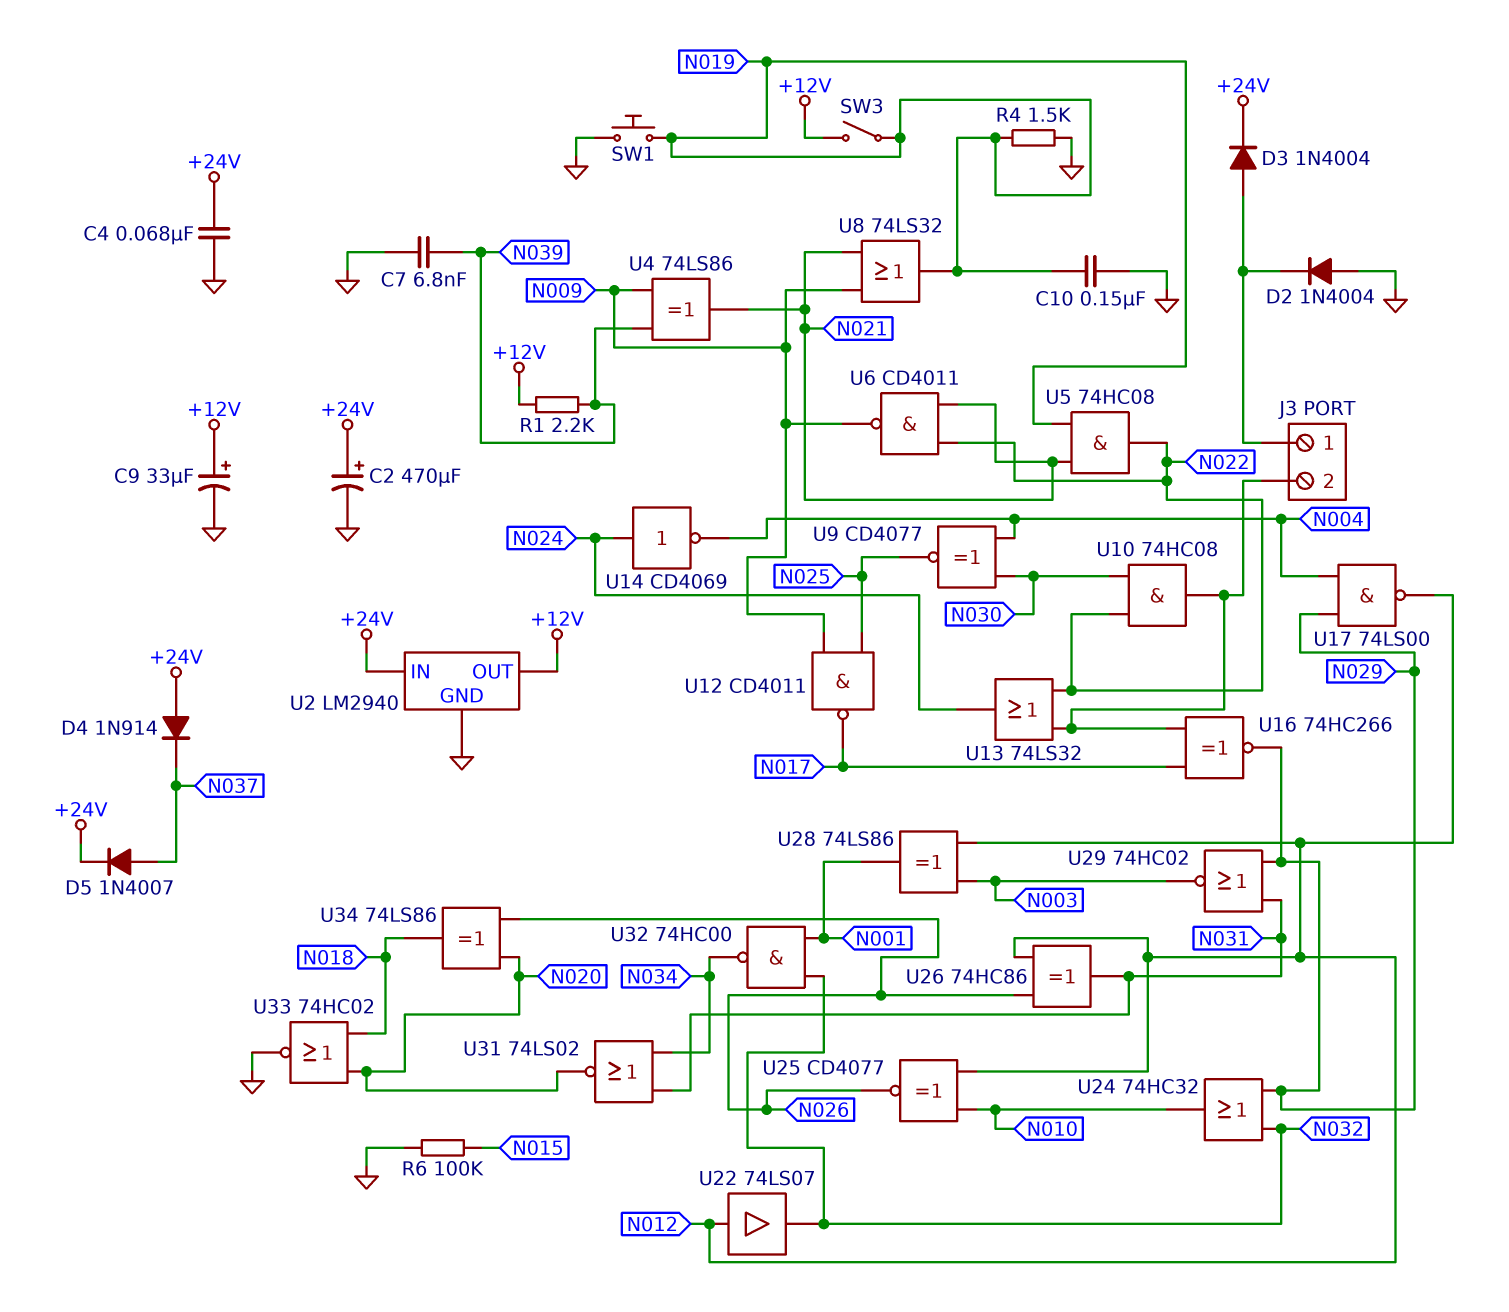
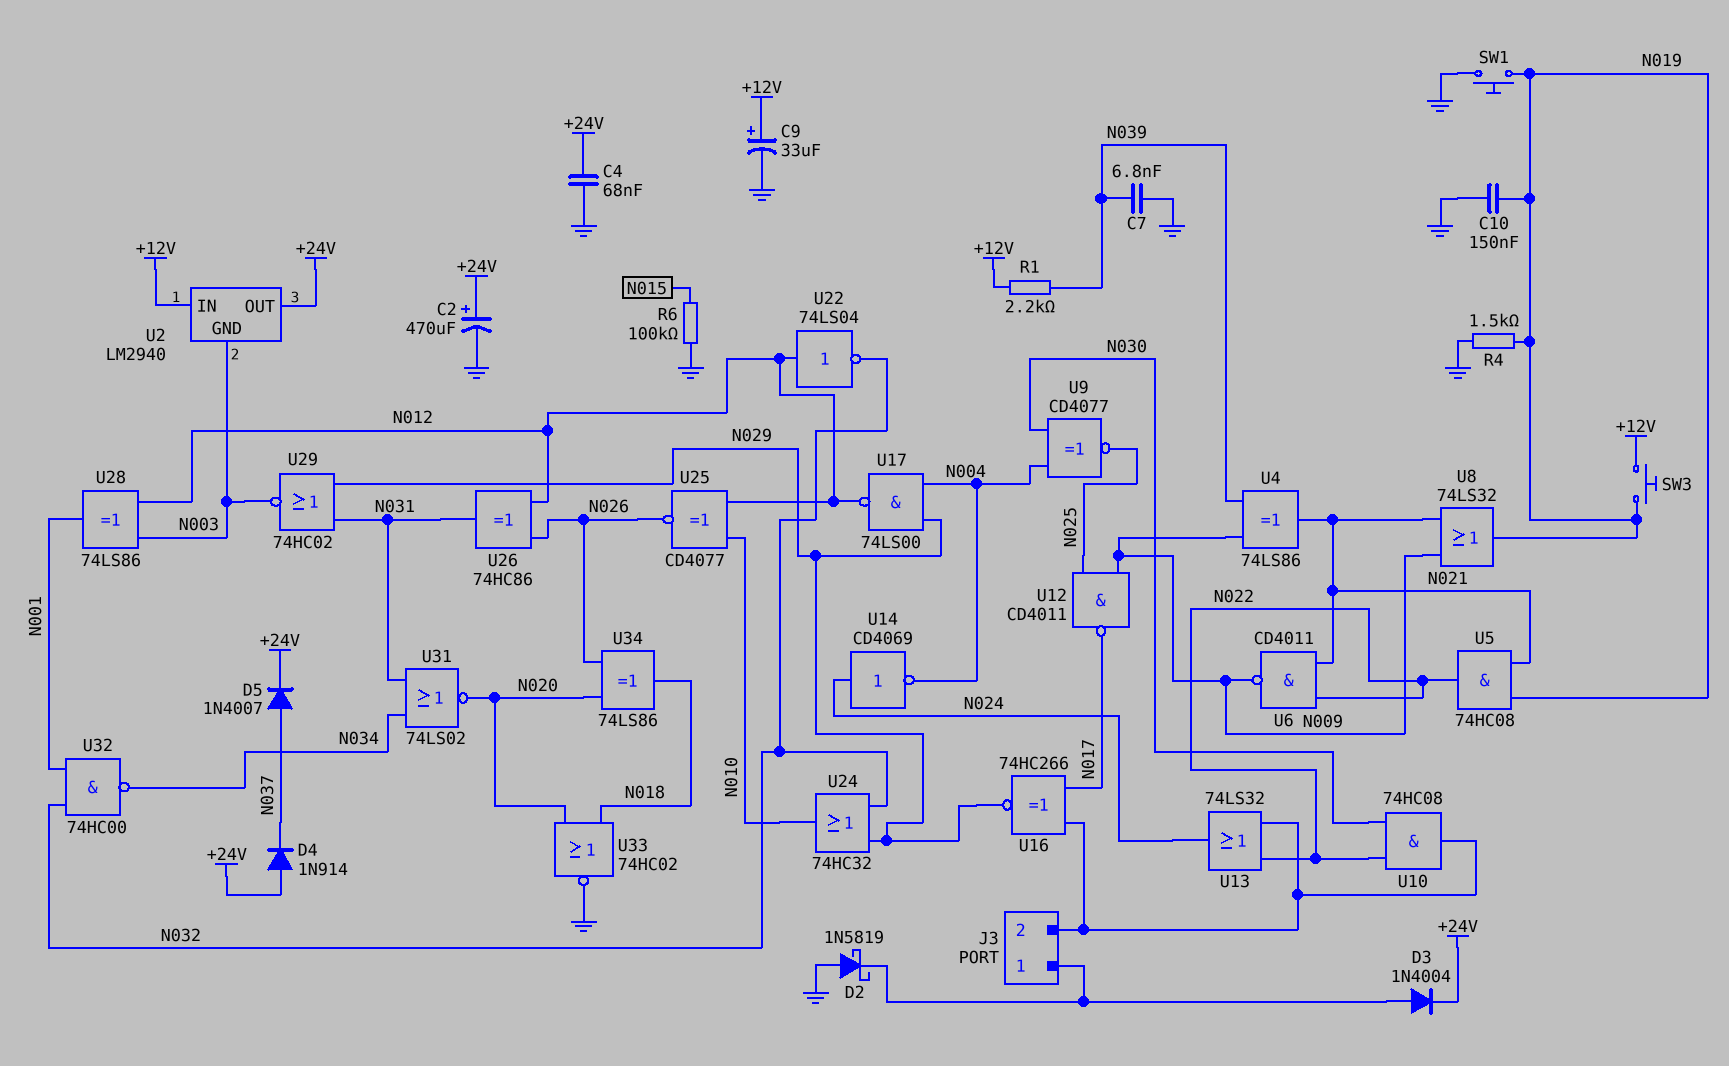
D2: diode 1N4004 (A GND, K J3/1) -> schottky 1N5819 (A GND, K J3/1)
SW3: switch (+12V, N019) -> button (+12V, N019)
U2 pin GND: GND -> N003
U2 pin IN: +24V -> +12V
U2 pin OUT: +12V -> +24V
U22: buffer 74LS07 (in N012, out N032) -> NOT 74LS04 (in N012, out N032)

